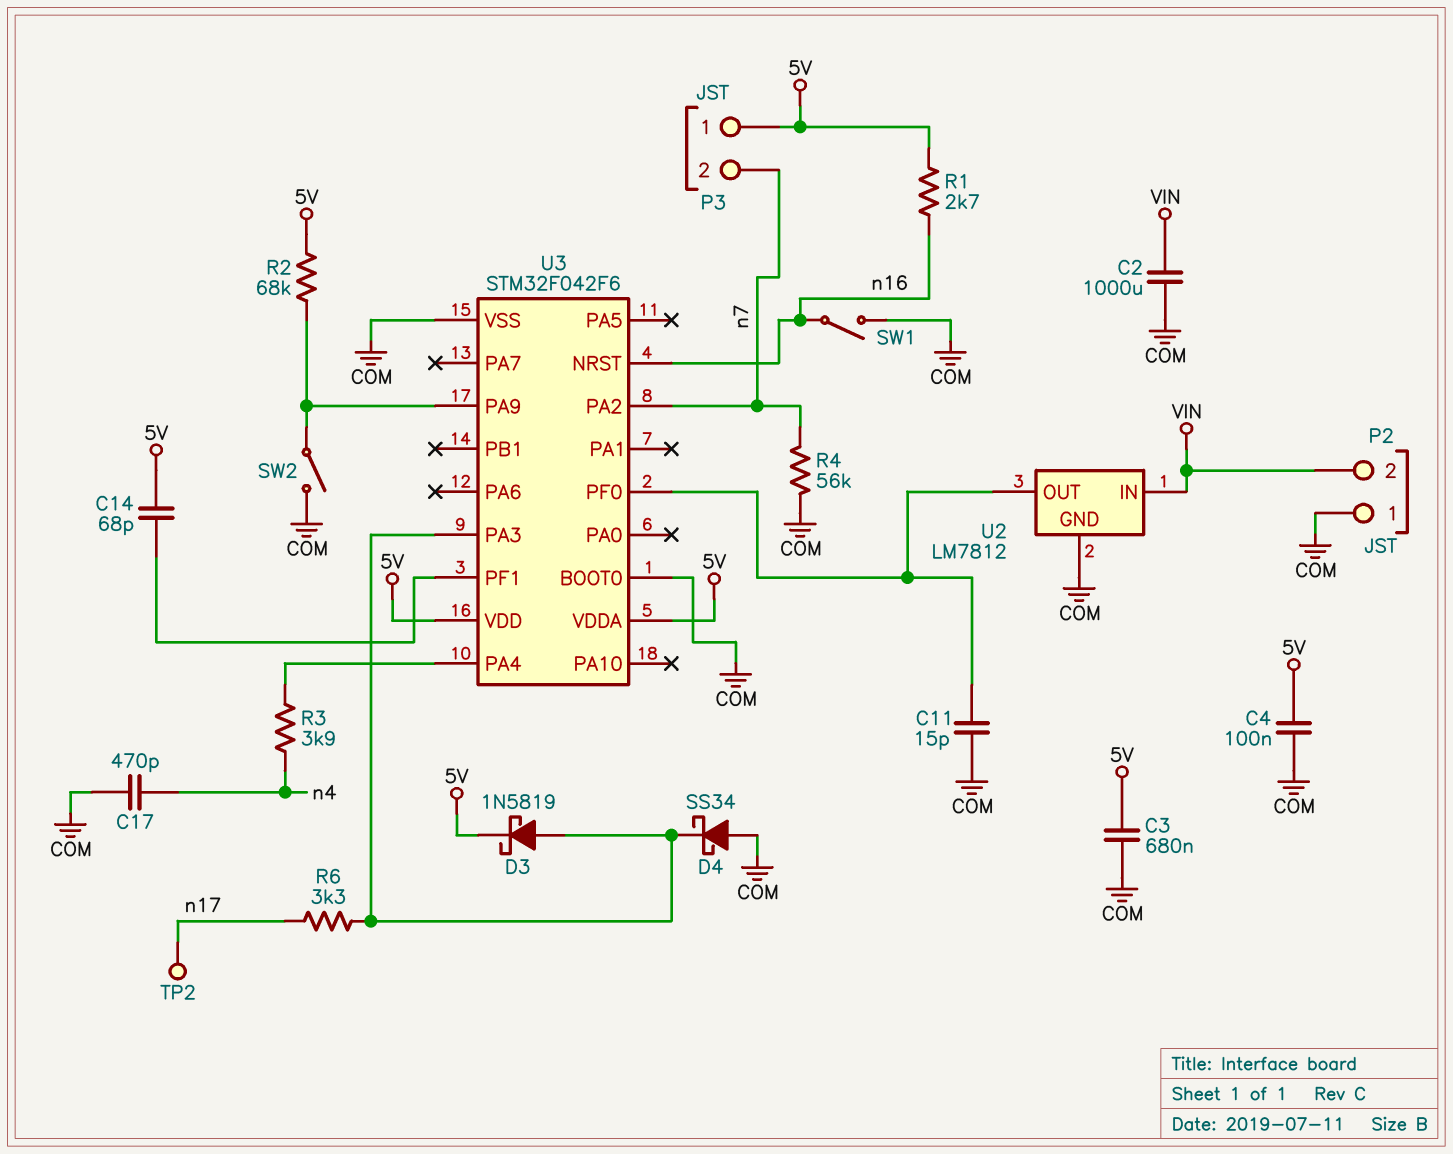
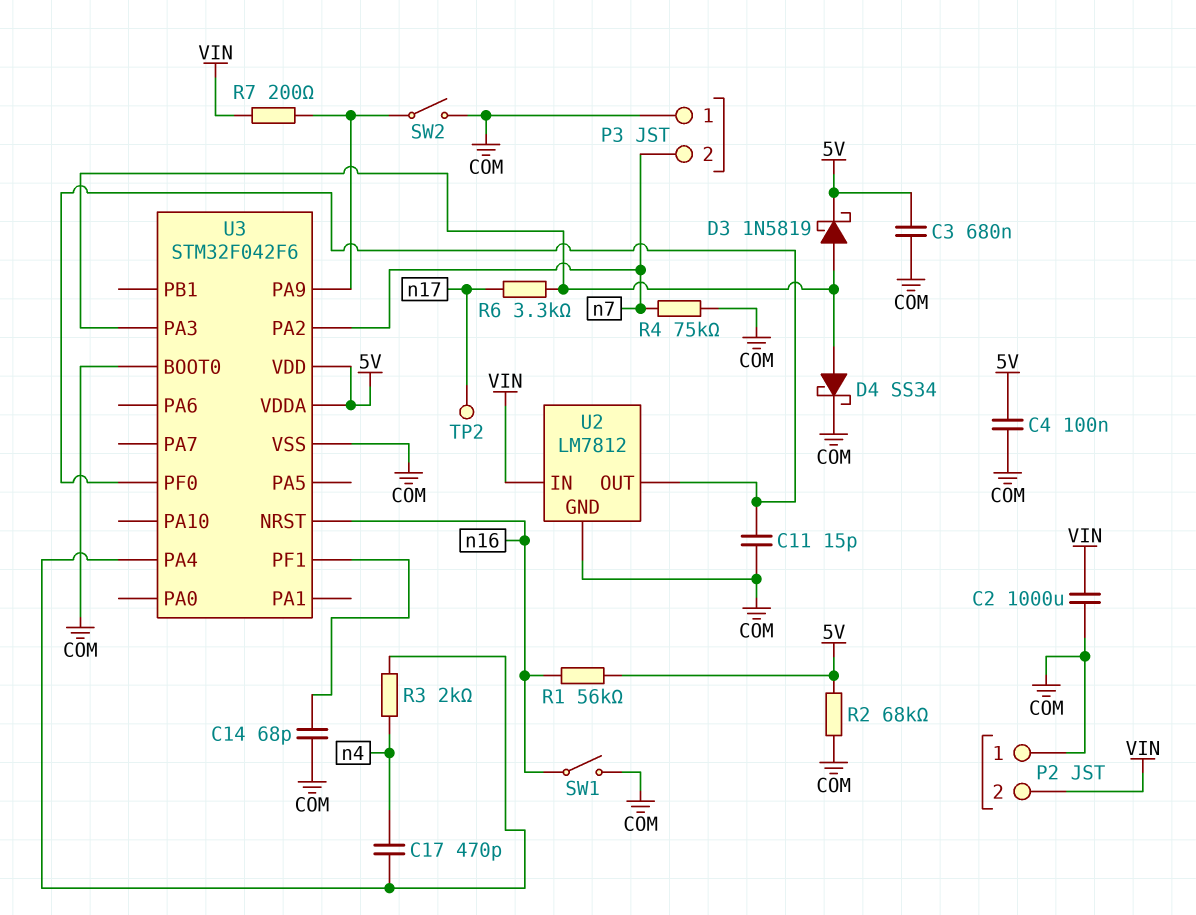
C14: 68pF (5V, U3/PF1) -> 68pF (COM, U3/PF1)
C17: 470pF (COM, n4) -> 470pF (U3/PA4, n4)
D4: schottky SS34 (A COM, K U3/PA3) -> schottky SS34 (A U3/PA3, K COM)
P3 pin 1: 5V -> COM
R1: 2.7k (5V, n16) -> 56k (5V, n16)
R2: 68k (5V, U3/PA9) -> 68k (5V, COM)
R3: 3.9k (U3/PA4, n4) -> 2k (U3/PA4, n4)
R4: 56k (COM, n7) -> 75k (COM, n7)
R7: none -> 200 (U3/PA9, VIN)

